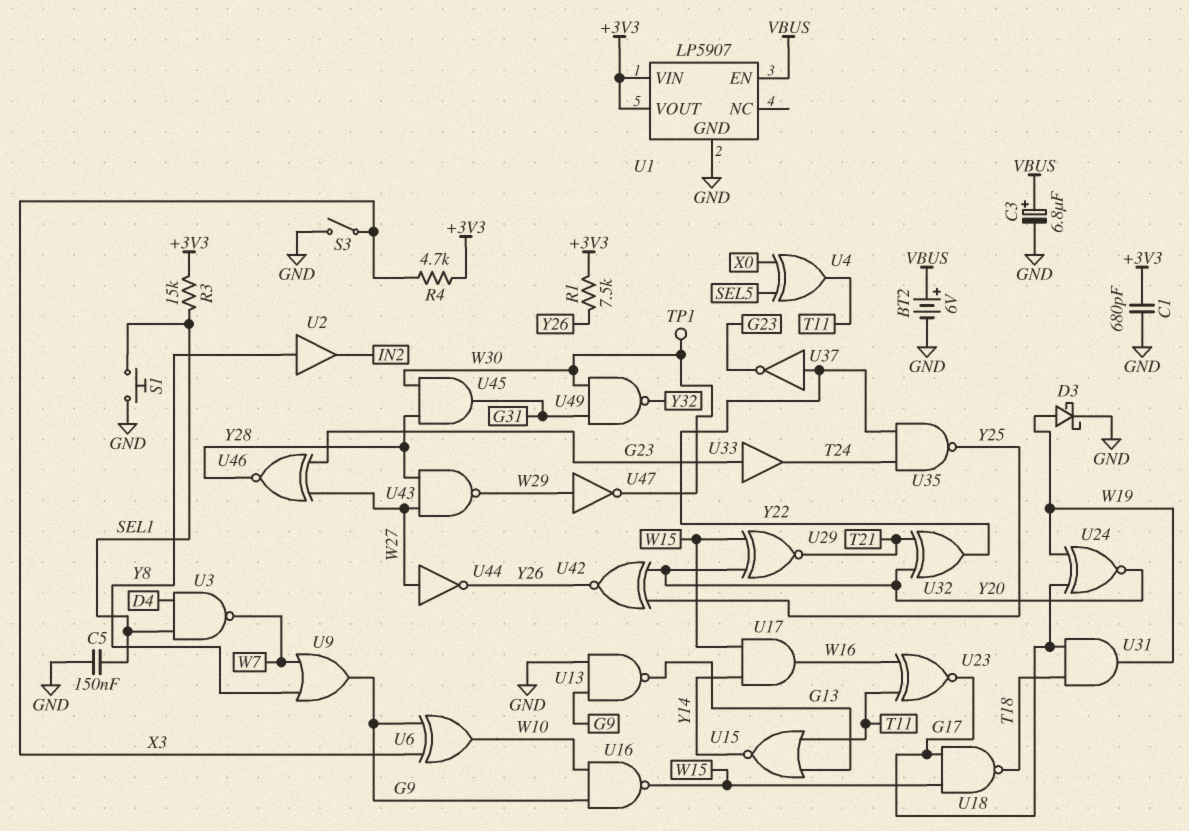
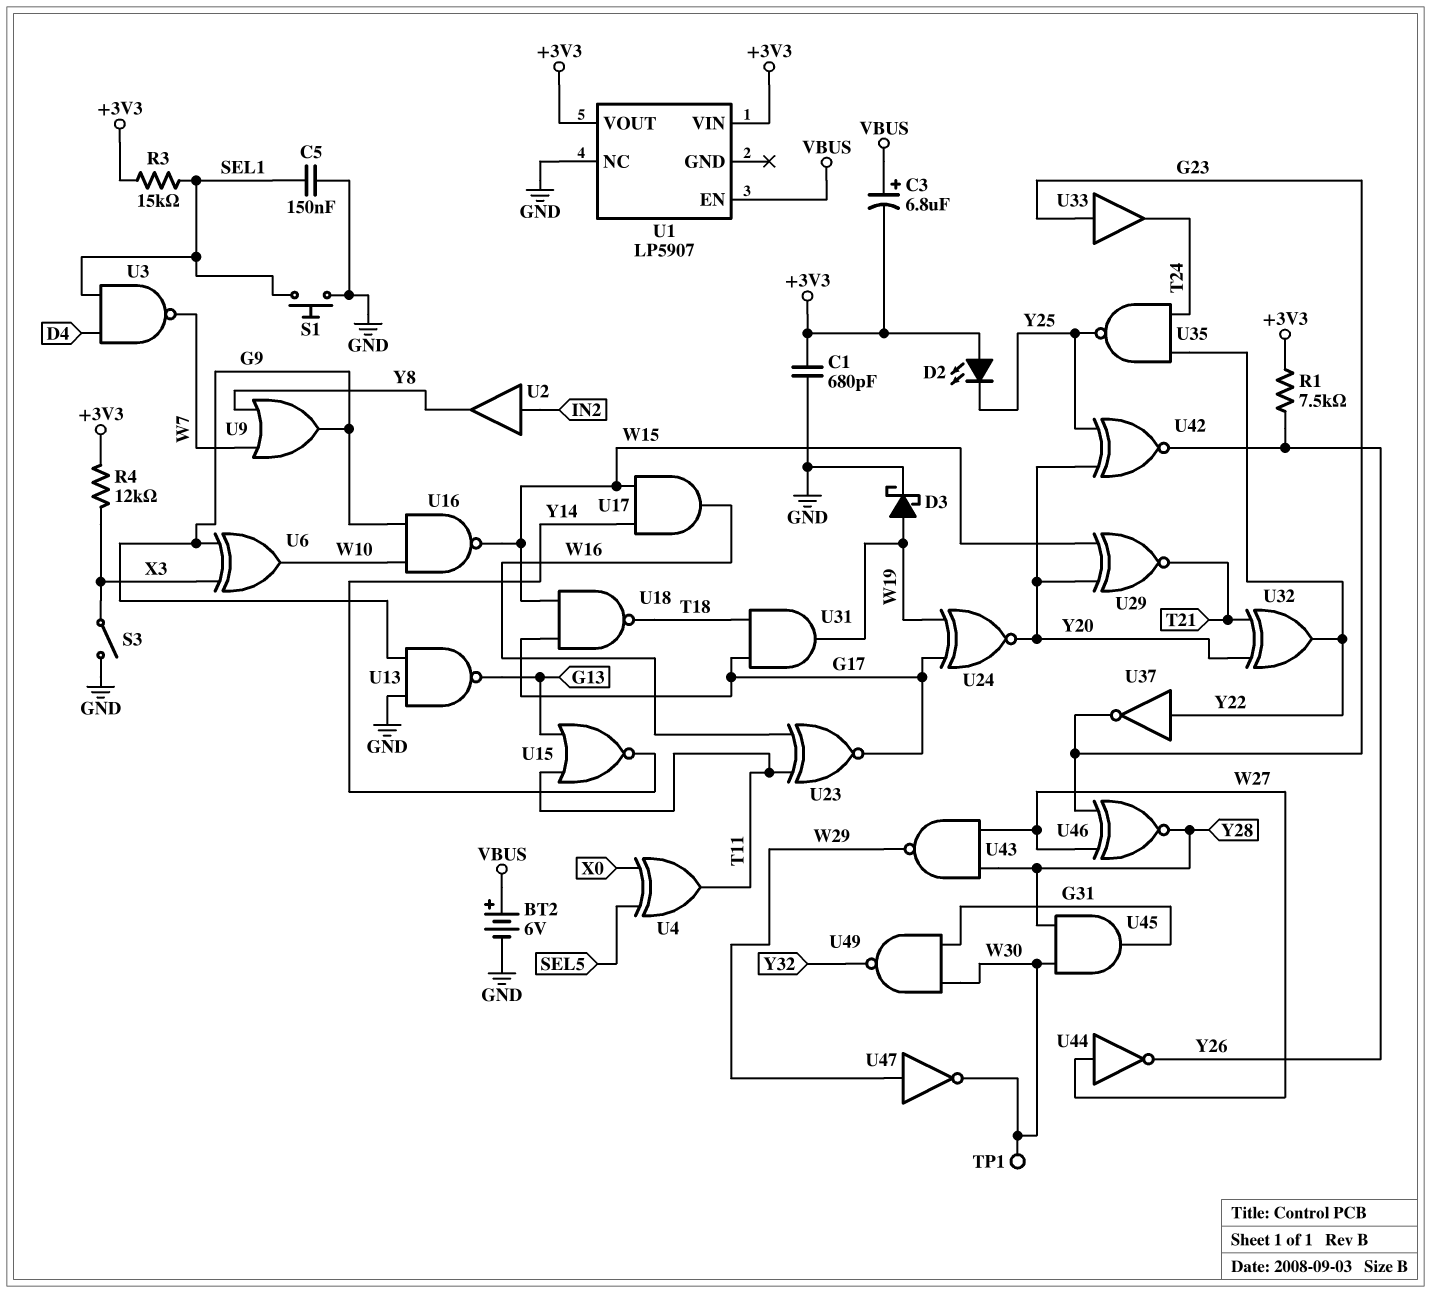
C3: 6.8uF (plus VBUS, minus GND) -> 6.8uF (plus VBUS, minus +3V3)
D2: none -> LED (A +3V3, K Y25)
R4: 4.7k (+3V3, X3) -> 12k (+3V3, X3)
U1 pin GND: GND -> none
U1 pin NC: none -> GND
U2: buffer (in Y8, out IN2) -> buffer (in IN2, out Y8)

